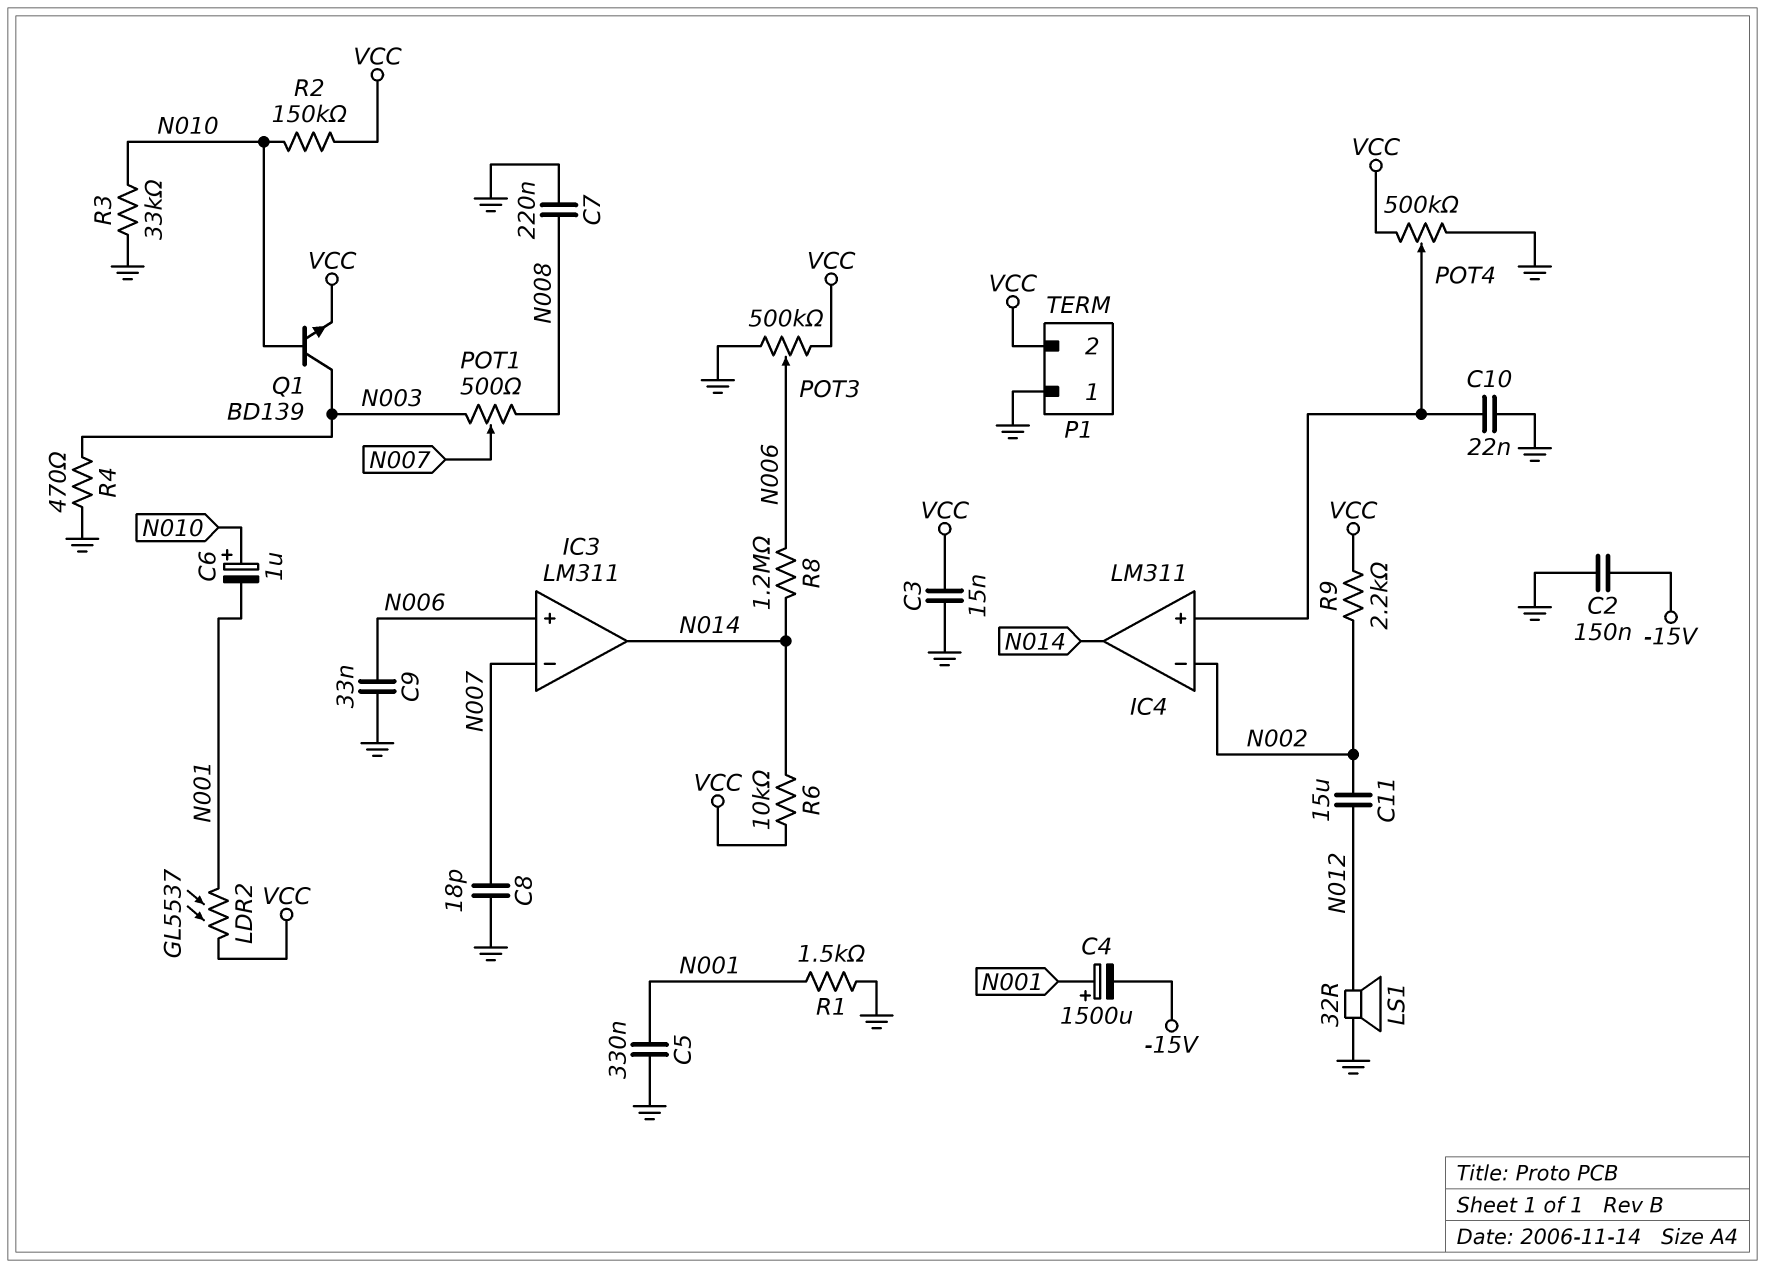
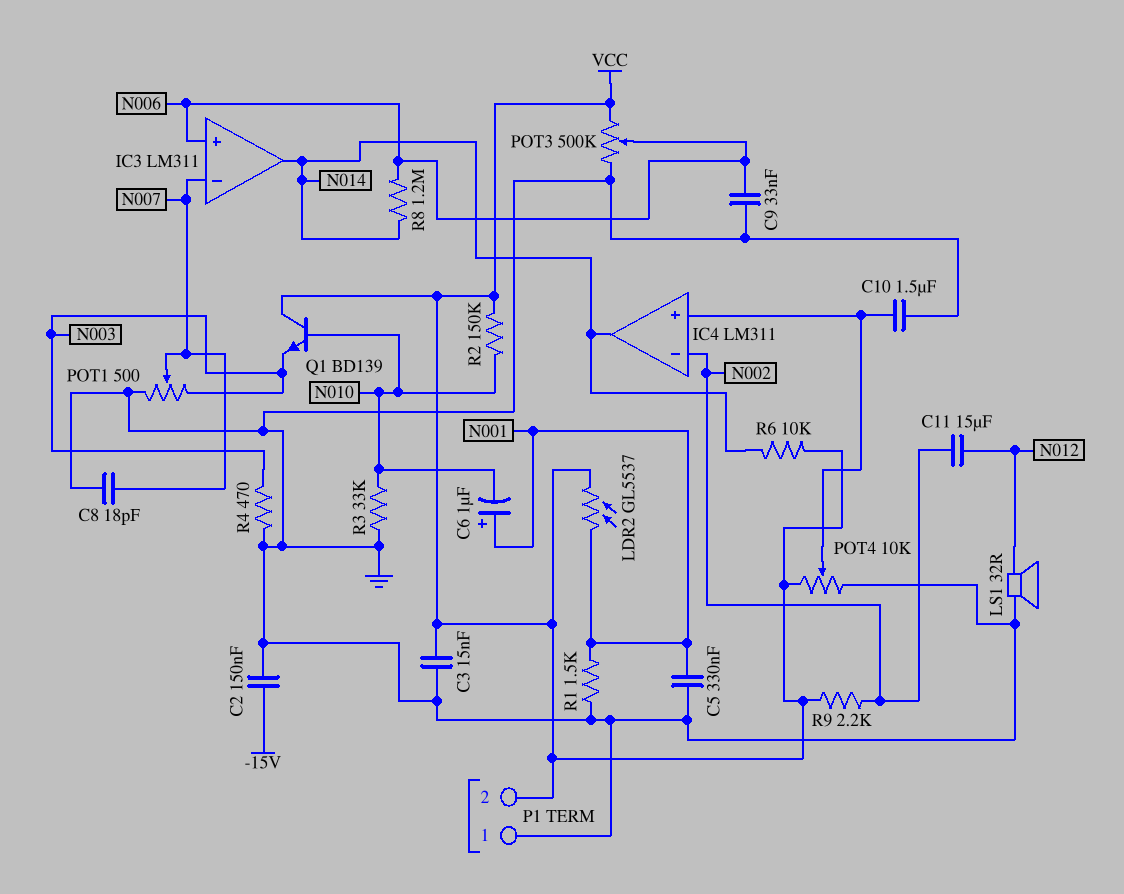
C4: 1500uF (plus N001, minus -15V) -> none
C6: 1uF (plus N010, minus N001) -> 1uF (plus N001, minus N010)
C7: 220nF (GND, N008) -> none
C10: 22nF (GND, IC4/in+) -> 1.5uF (GND, IC4/in+)
POT1: 500 (N003, N008, wiper N007) -> 500 (GND, N003, wiper N007)
POT4: 500k (GND, VCC, wiper IC4/in+) -> 10k (GND, VCC, wiper IC4/in+)
Q1: NPN BD139 (B N010, C N003, E VCC) -> NPN BD139 (B N010, C VCC, E N003)

